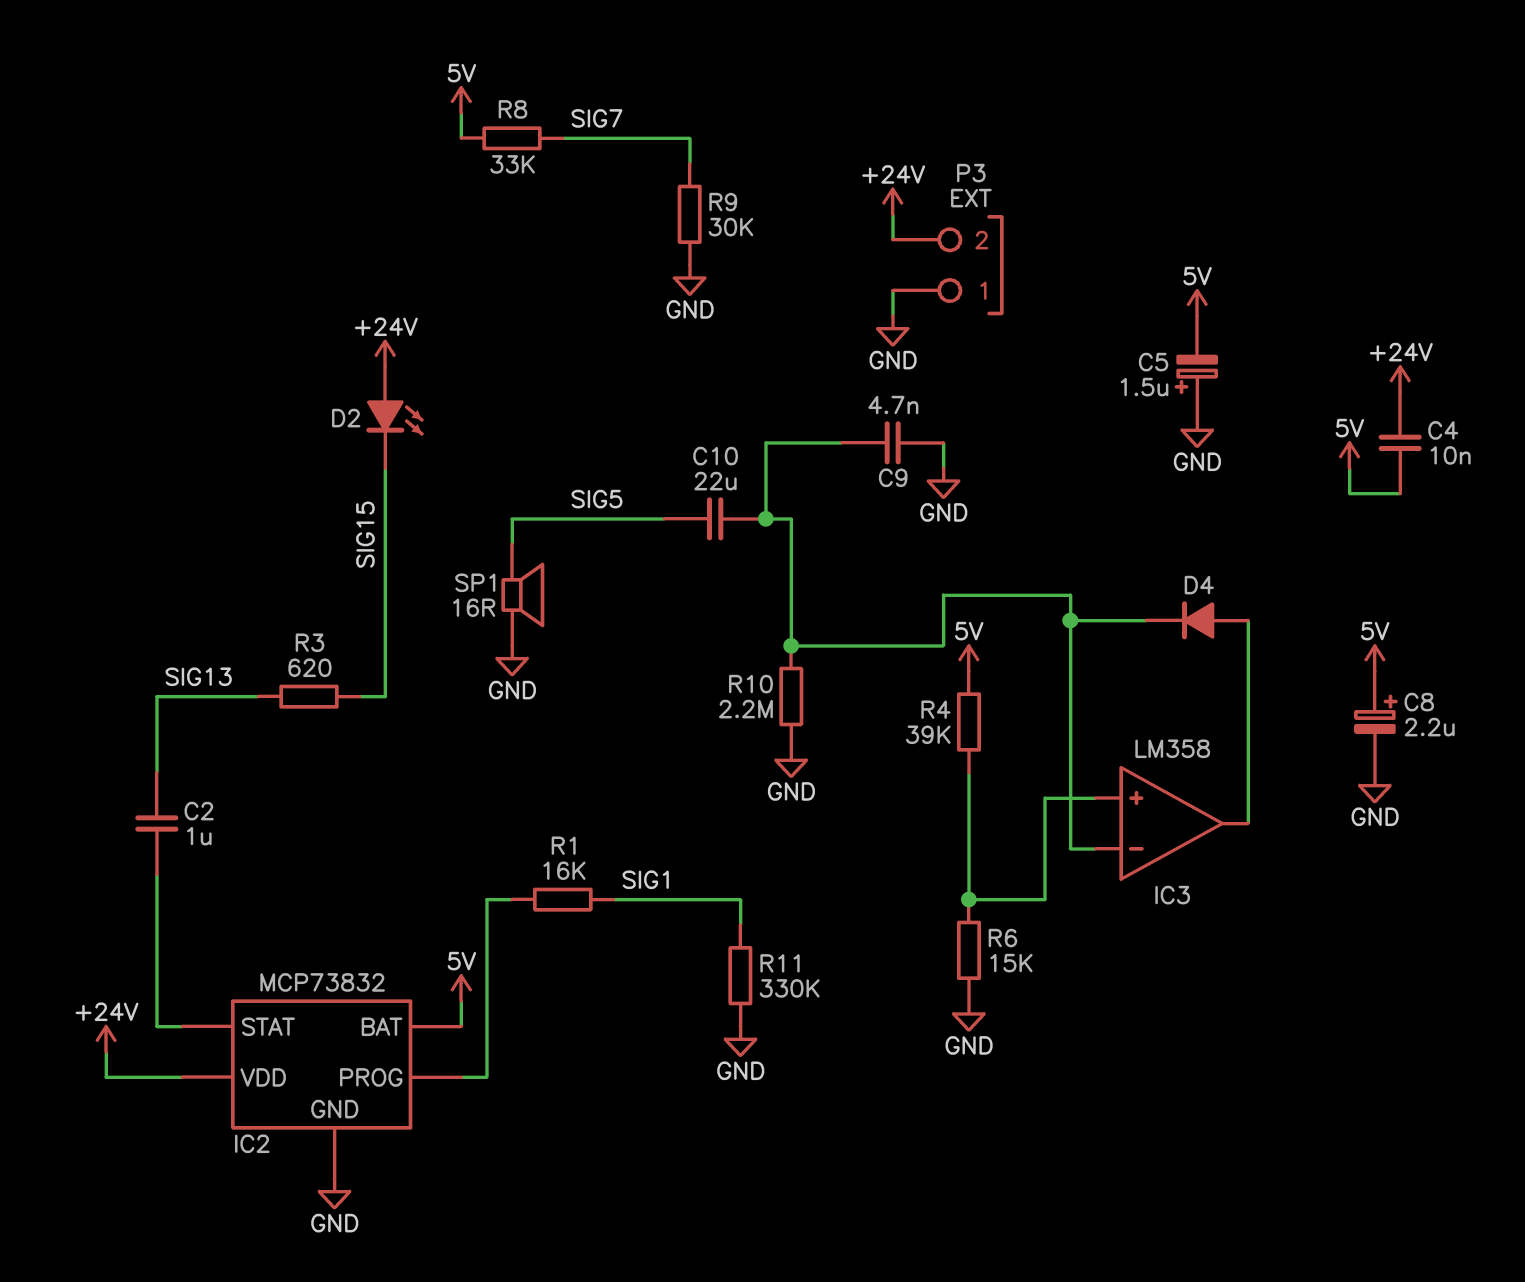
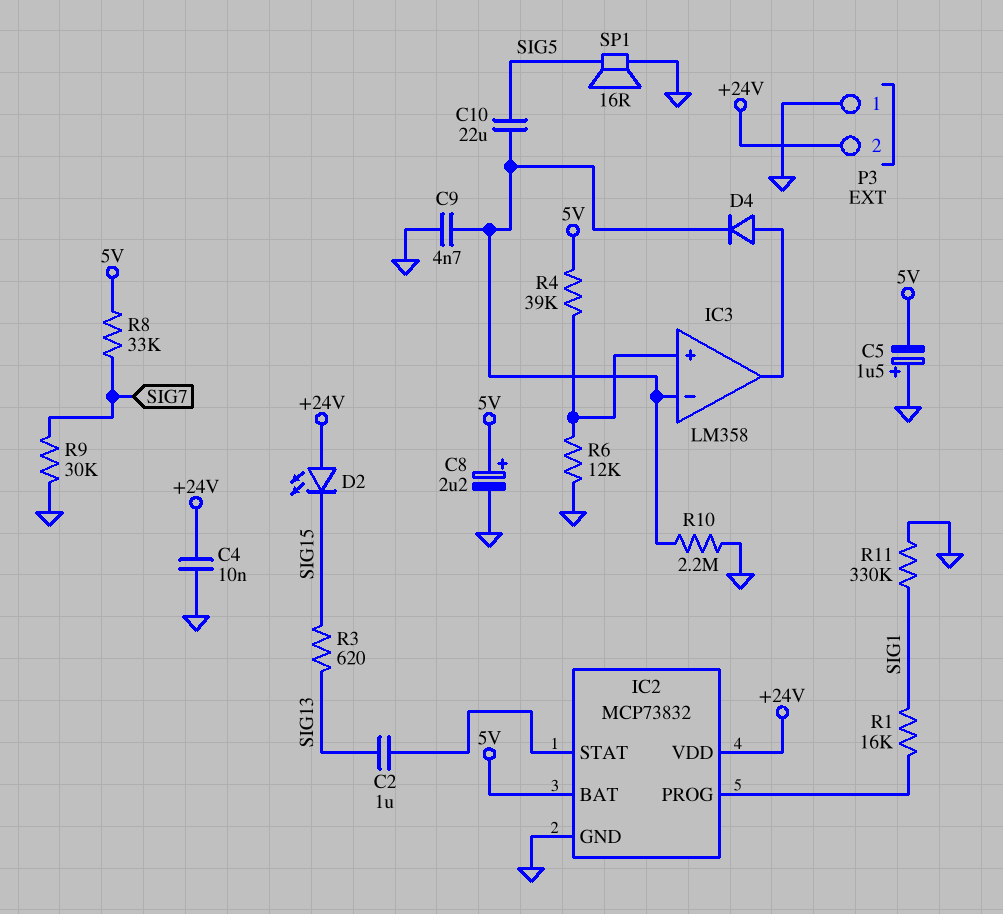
C4: 10nF (+24V, 5V) -> 10nF (+24V, GND)
R6: 15k (GND, IC3/in+) -> 12k (GND, IC3/in+)

